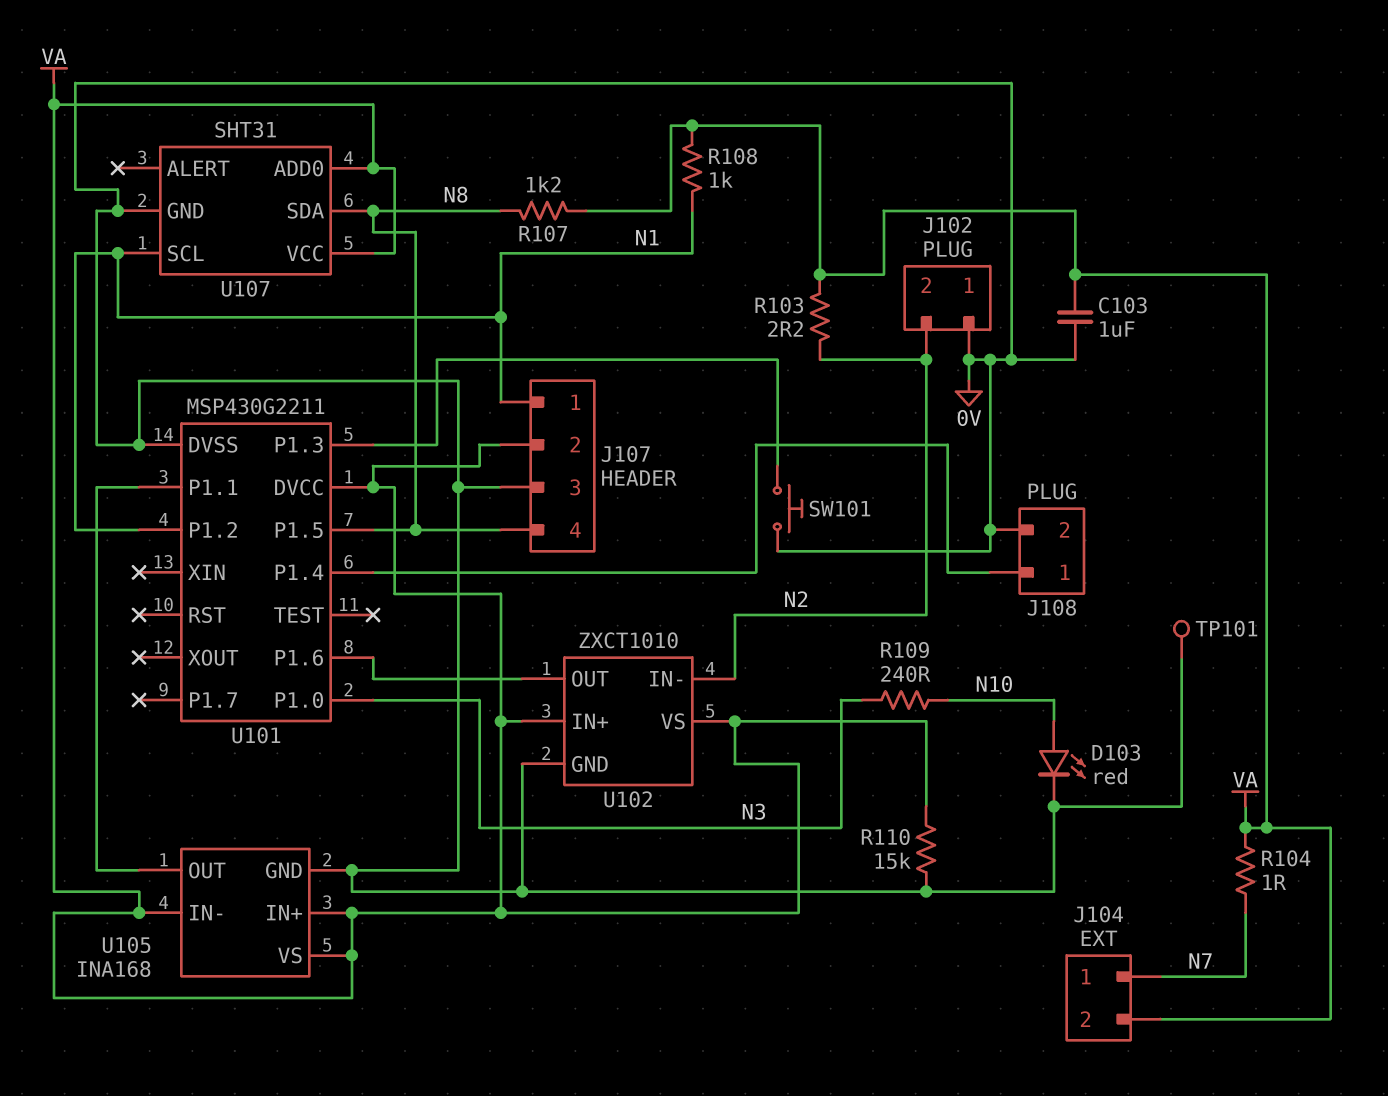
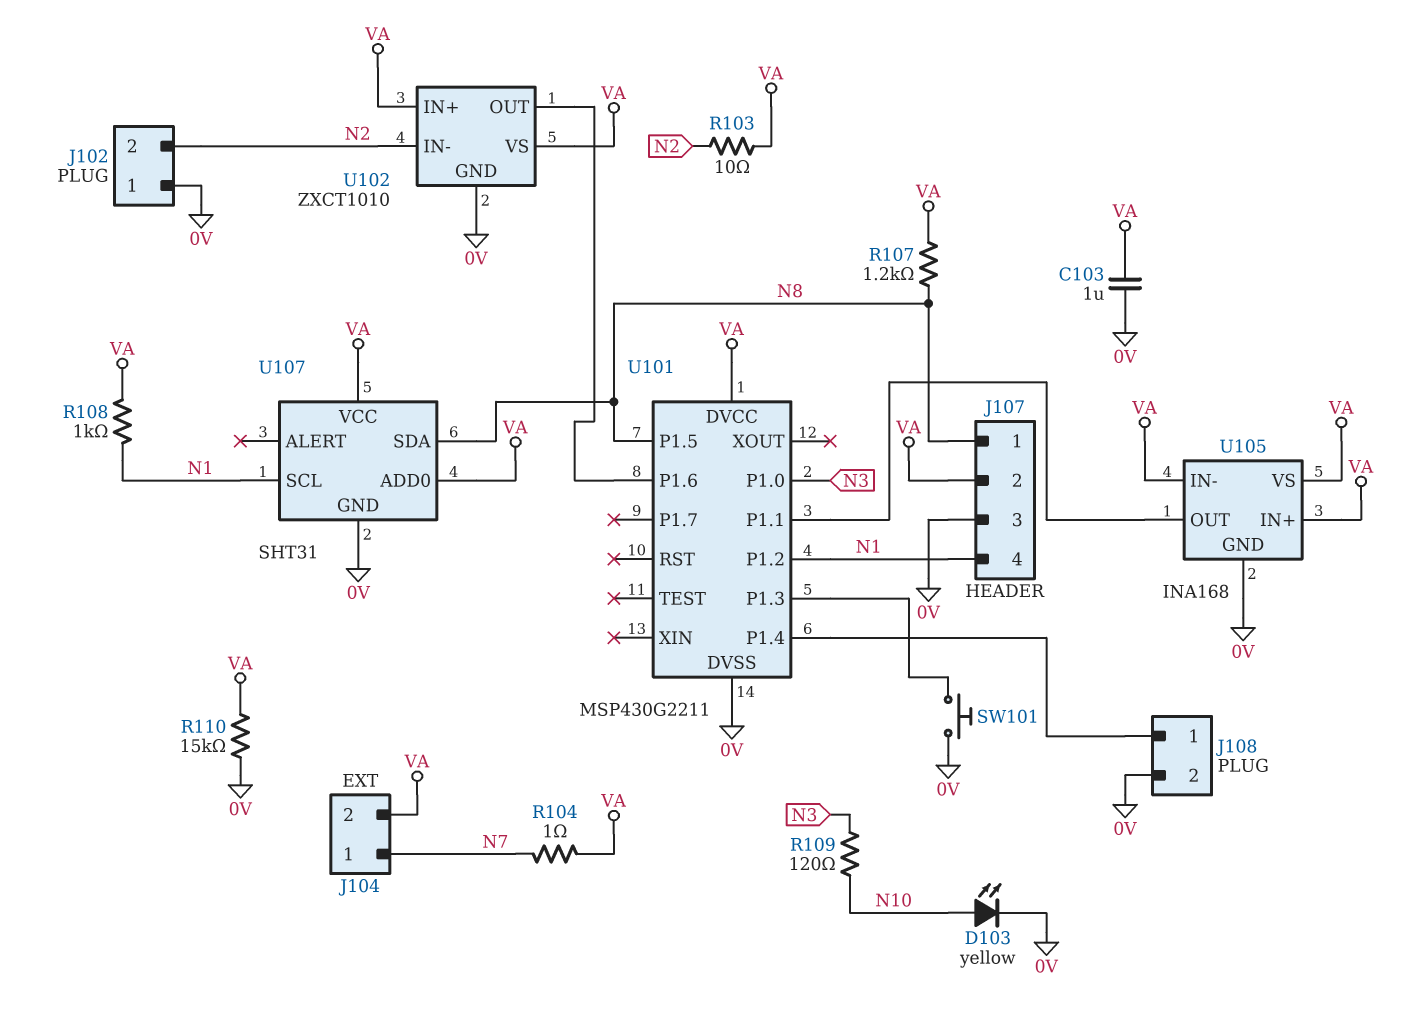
D103: LED red (A N10, K 0V) -> LED yellow (A N10, K 0V)
J107 pin 1: N1 -> N8
J107 pin 4: N8 -> N1
R103: 2.2 (N2, VA) -> 10 (N2, VA)
R109: 240 (N3, N10) -> 120 (N3, N10)
TP101: test point (0V) -> none

